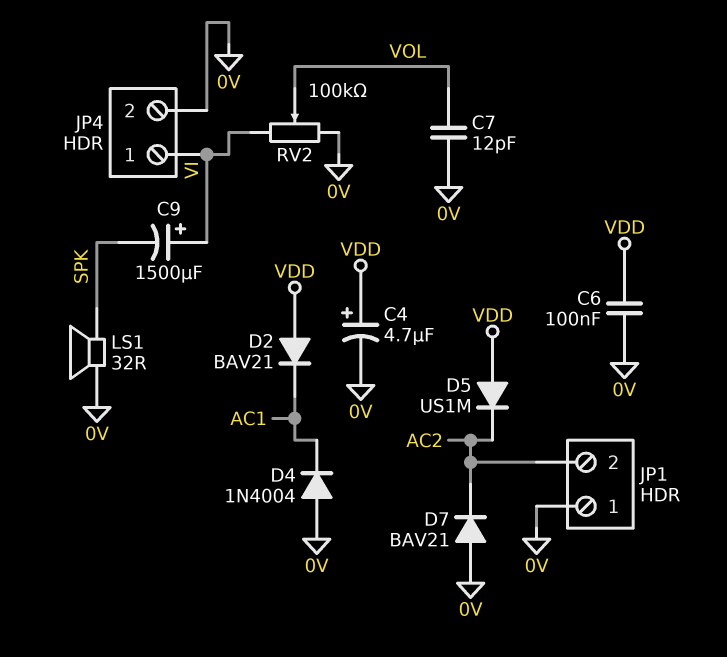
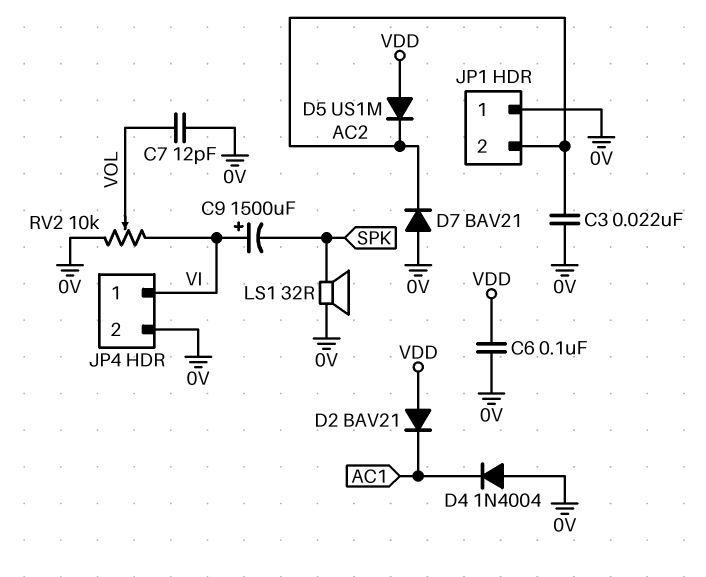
C3: none -> 22nF (0V, AC2)
C4: 4.7uF (plus VDD, minus 0V) -> none
RV2: 100k (0V, VI, wiper VOL) -> 10k (0V, VI, wiper VOL)

